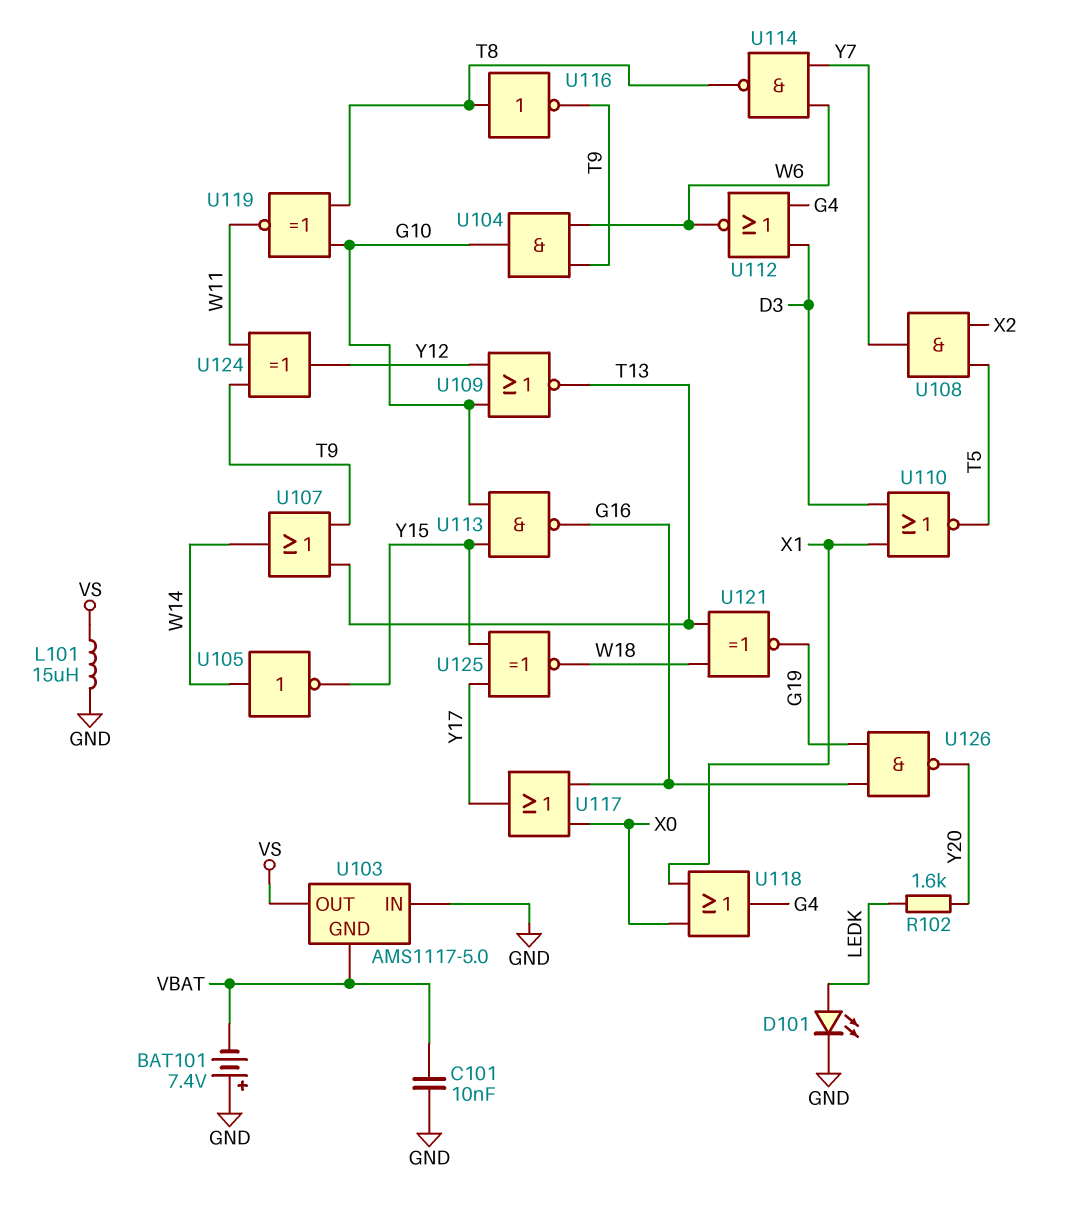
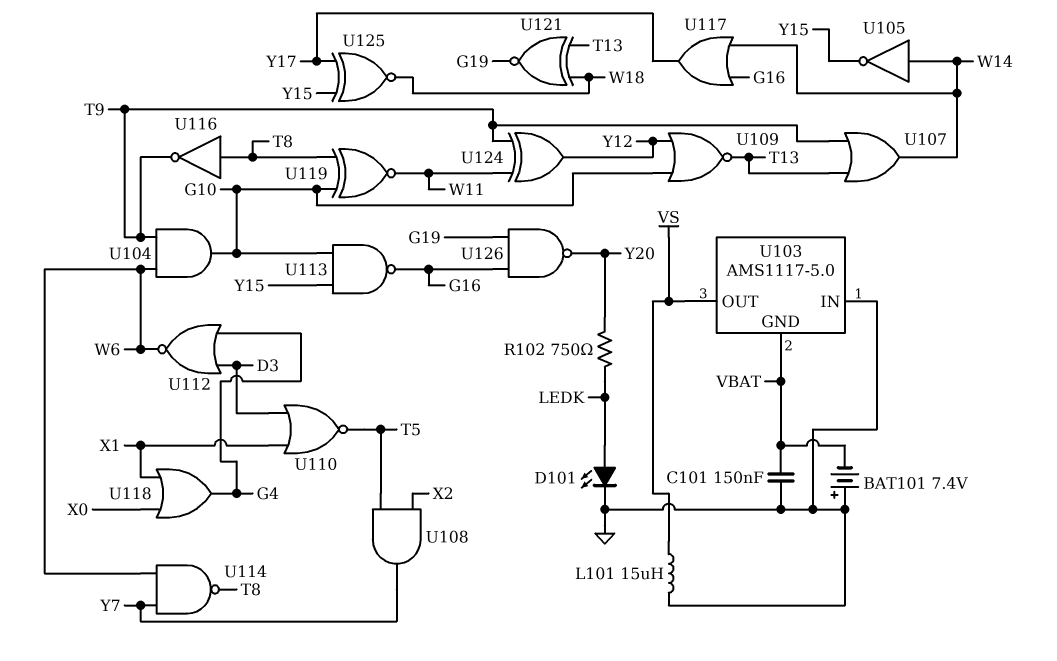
C101: 10nF (GND, VBAT) -> 150nF (GND, VBAT)
R102: 1.6k (LEDK, Y20) -> 750 (LEDK, Y20)
U117: OR (in G16, in X0, out Y17) -> OR (in G16, in W14, out Y17)

